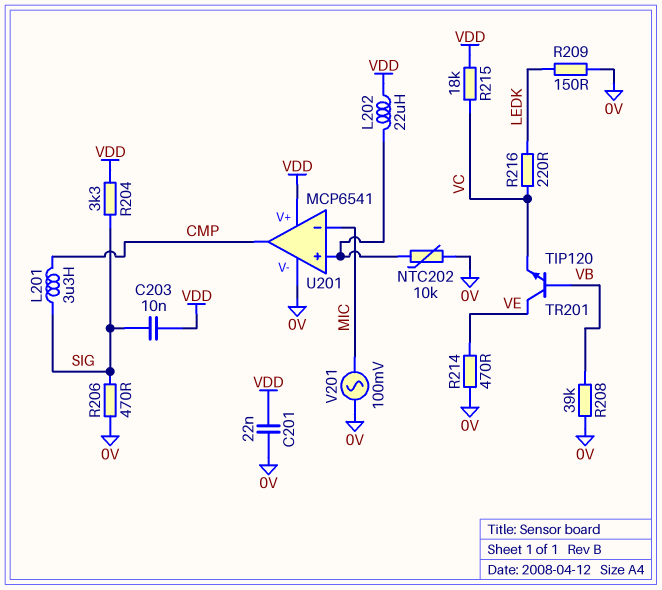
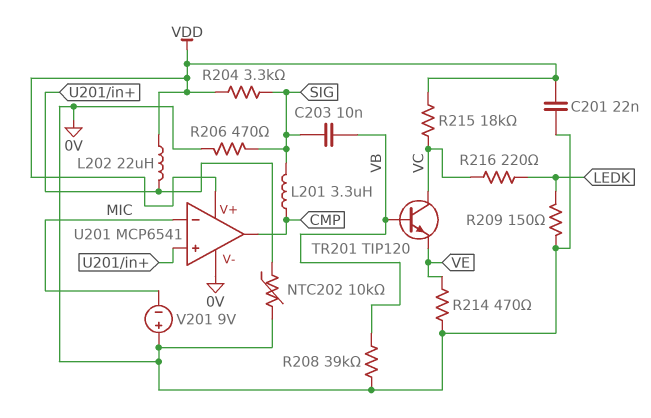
C203: 10nF (SIG, VDD) -> 10nF (SIG, VB)
TR201: NPN TIP120 (B VB, C VE, E VC) -> NPN TIP120 (B VB, C VC, E VE)
V201: AC 100mV (0V, MIC) -> 9V (plus 0V, minus MIC)

